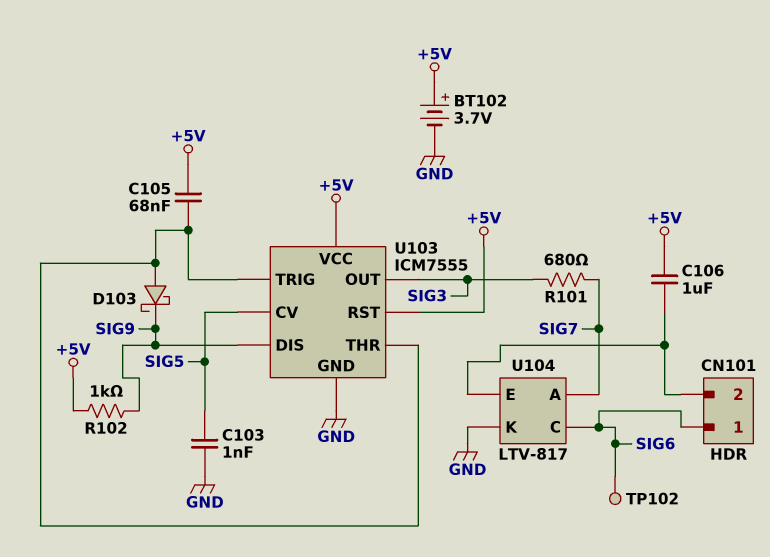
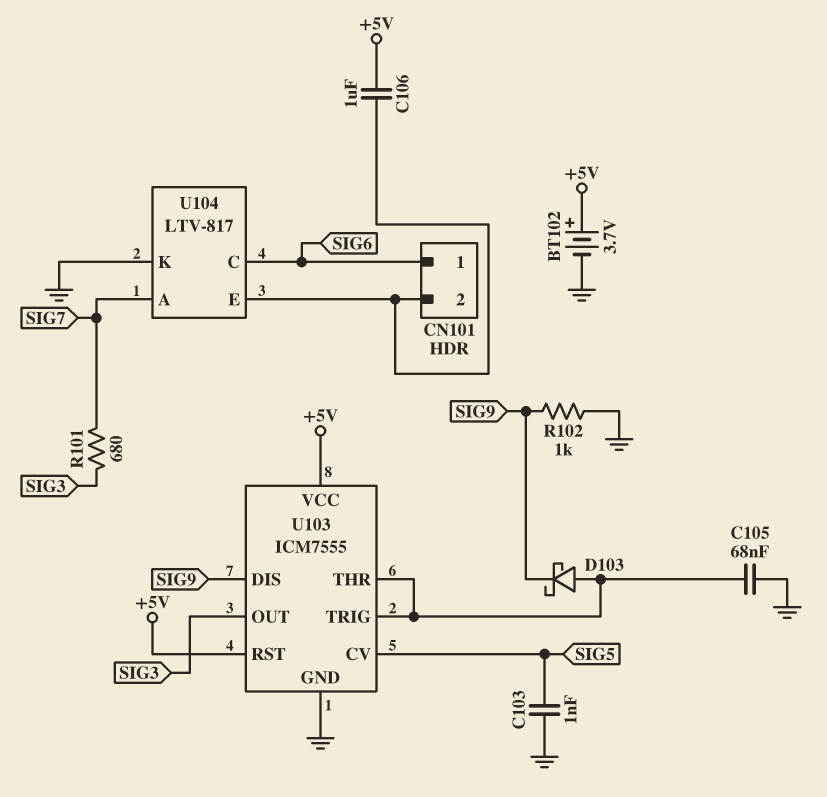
C105: 68nF (+5V, U103/THR) -> 68nF (GND, U103/THR)
R102: 1k (+5V, SIG9) -> 1k (GND, SIG9)
TP102: test point (SIG6) -> none

